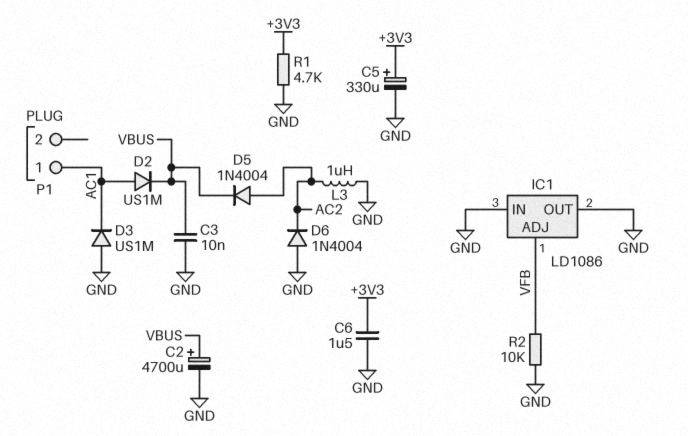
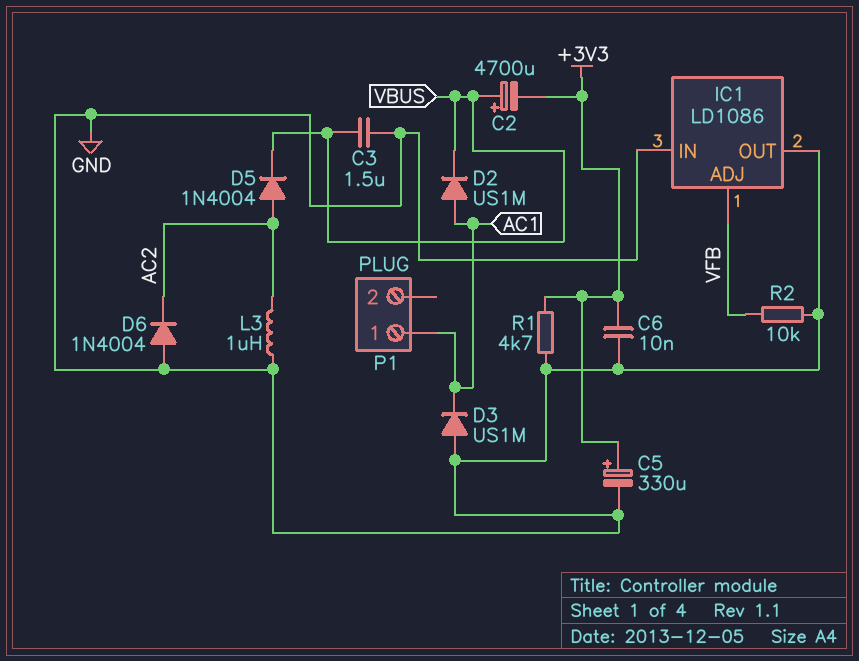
C2: 4700uF (plus VBUS, minus GND) -> 4700uF (plus VBUS, minus +3V3)
C3: 10nF (GND, VBUS) -> 1.5uF (GND, VBUS)
C6: 1.5uF (+3V3, GND) -> 10nF (+3V3, GND)

